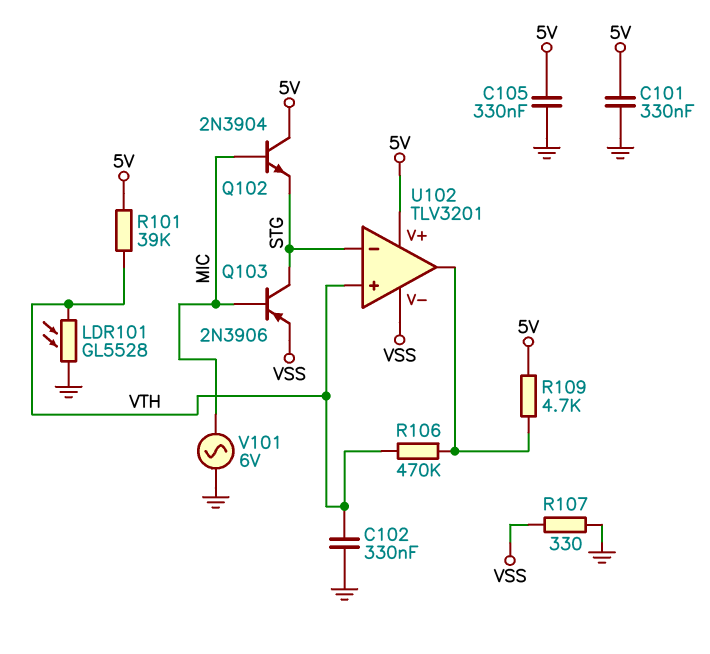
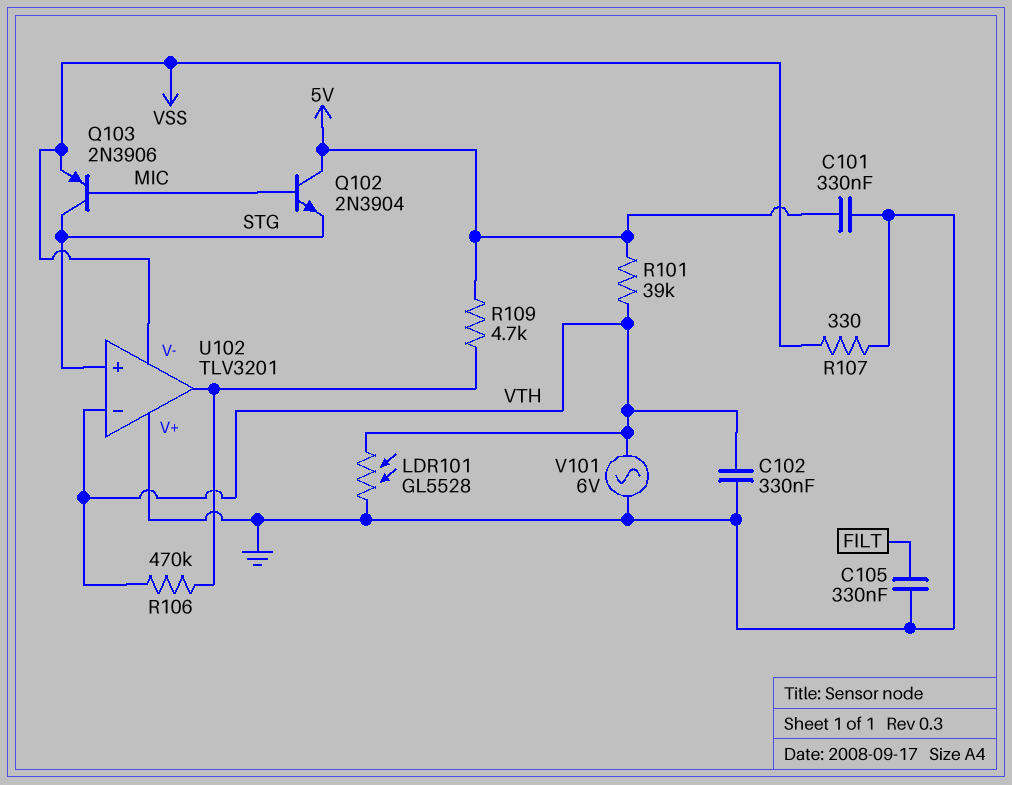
C105: 330nF (5V, GND) -> 330nF (FILT, GND)
U102 pin V+: 5V -> GND
U102 pin in+: VTH -> STG
U102 pin in-: STG -> VTH
V101: AC 6V (GND, MIC) -> AC 6V (GND, VTH)

